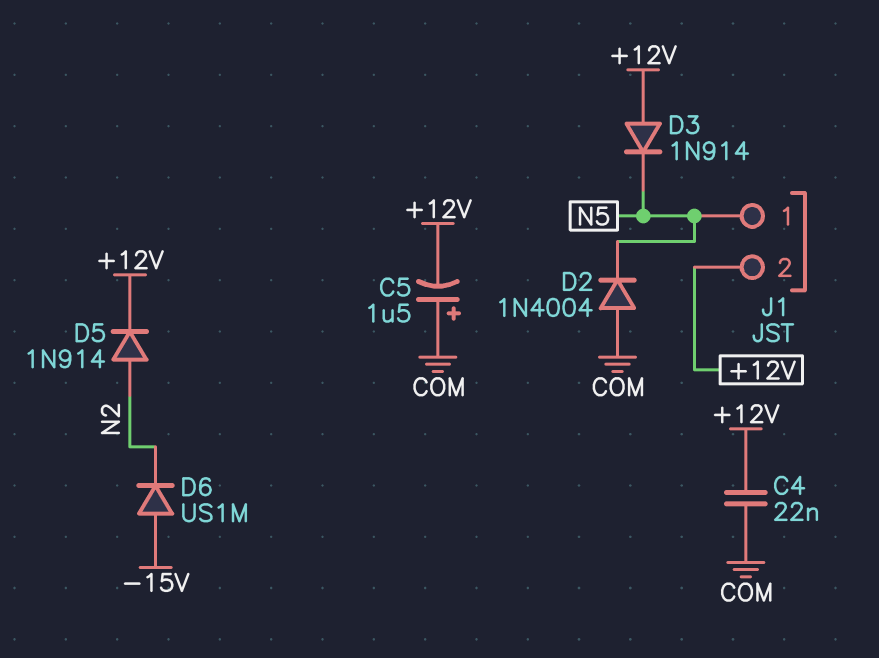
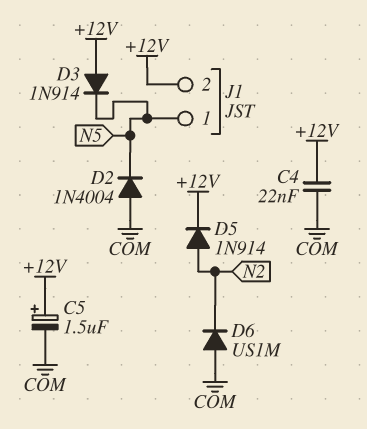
C5: 1.5uF (plus COM, minus +12V) -> 1.5uF (plus +12V, minus COM)
D6: diode US1M (A -15V, K N2) -> diode US1M (A COM, K N2)

